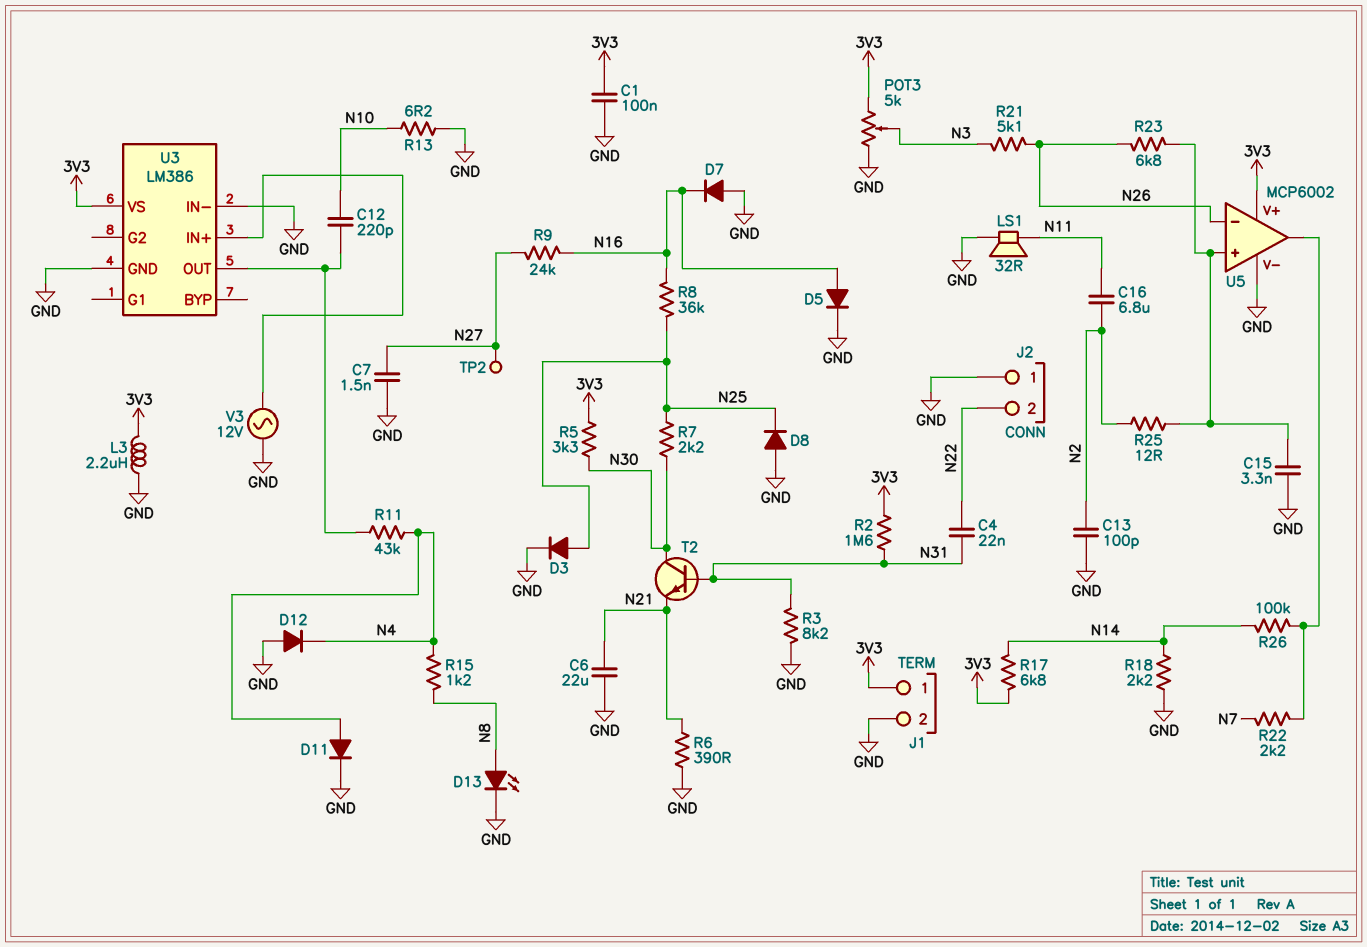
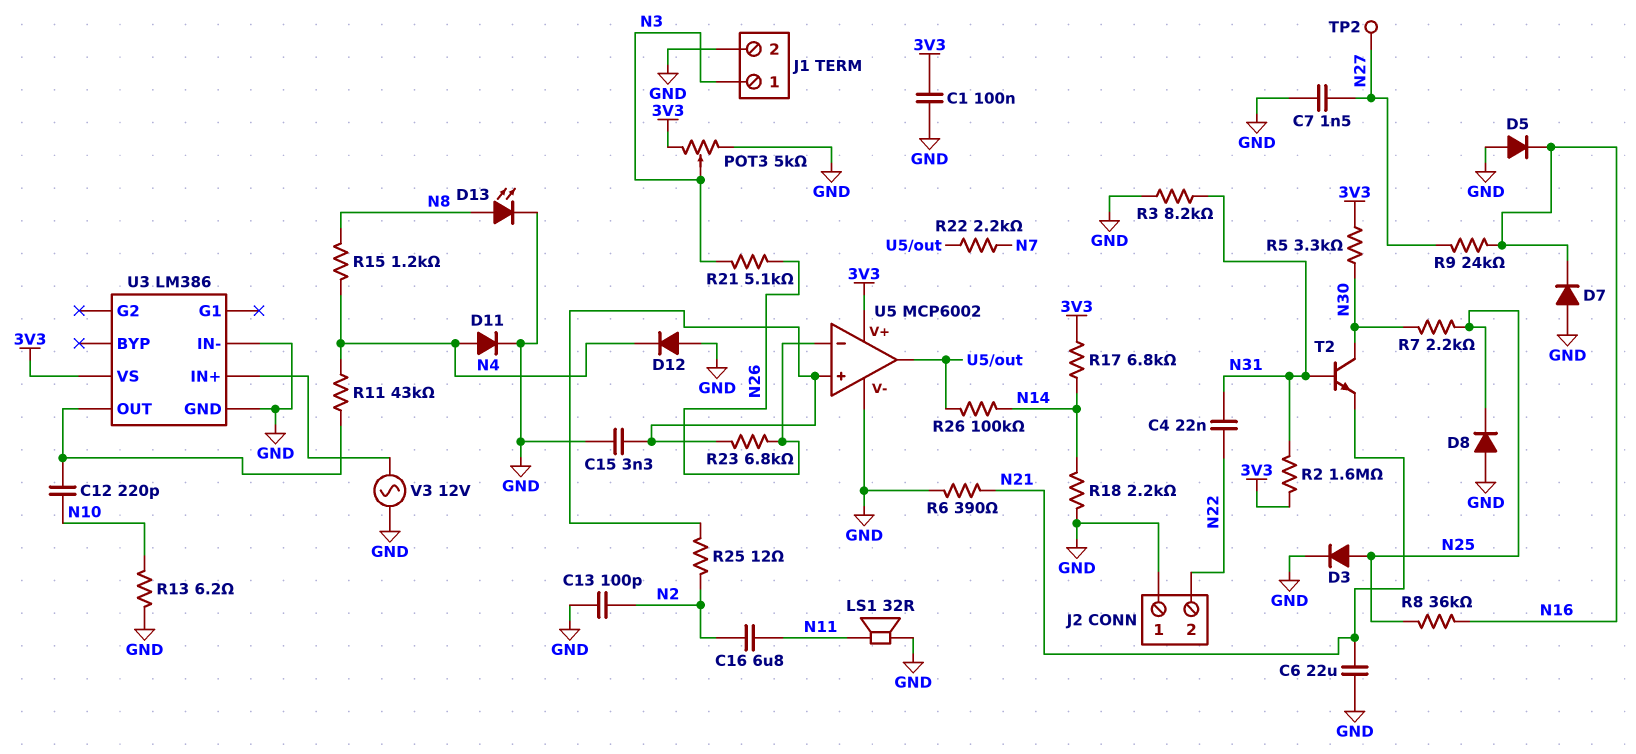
D5: diode (A N16, K GND) -> diode (A GND, K N16)
J1 pin 1: 3V3 -> N3
L3: 2.2uH (3V3, GND) -> none

